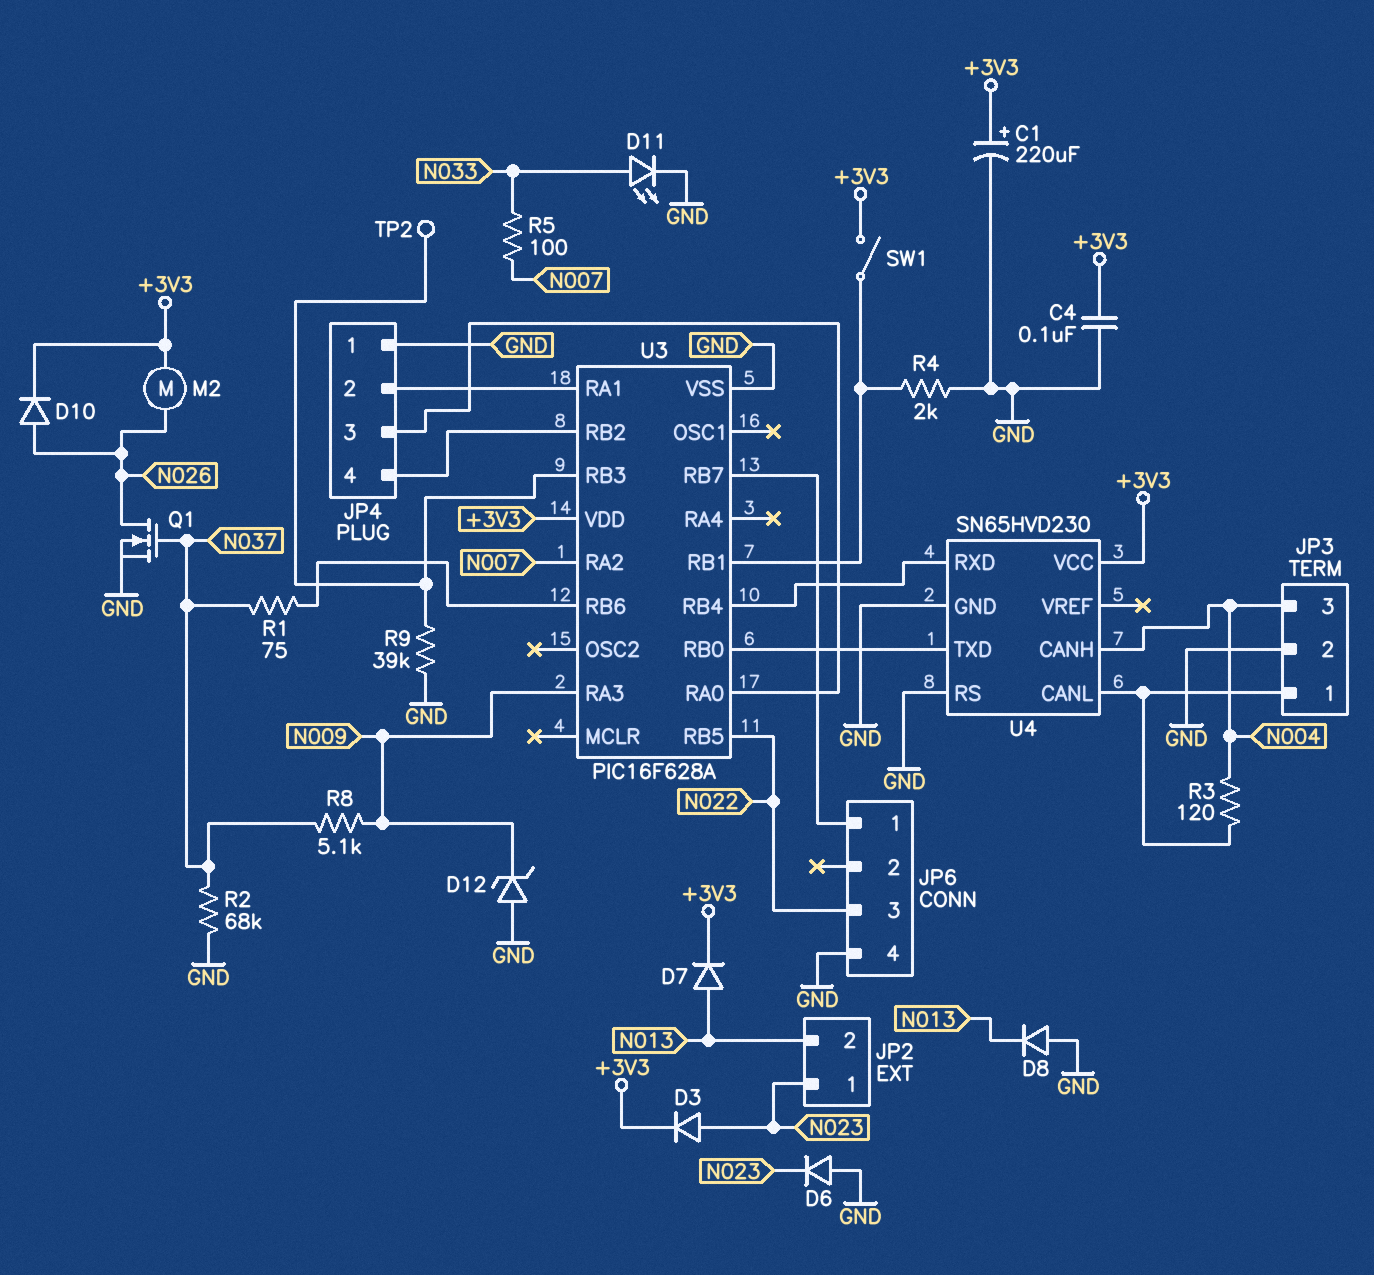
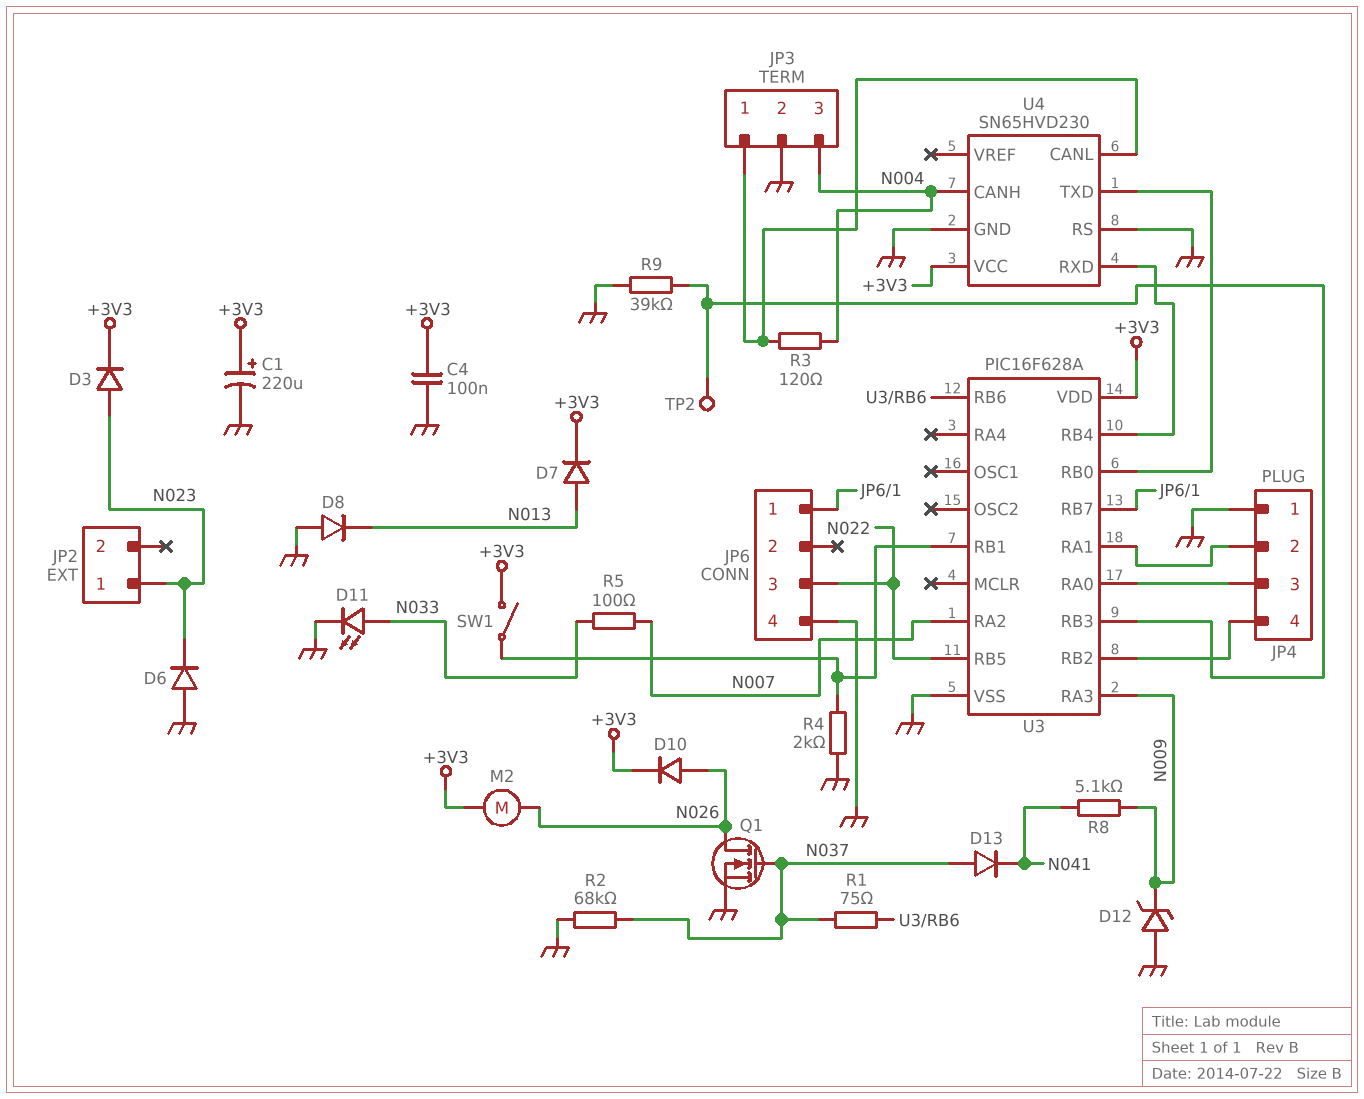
D13: none -> diode (A N037, K N041)
JP2 pin 2: N013 -> none
R8: 5.1k (N009, N037) -> 5.1k (N009, N041)

